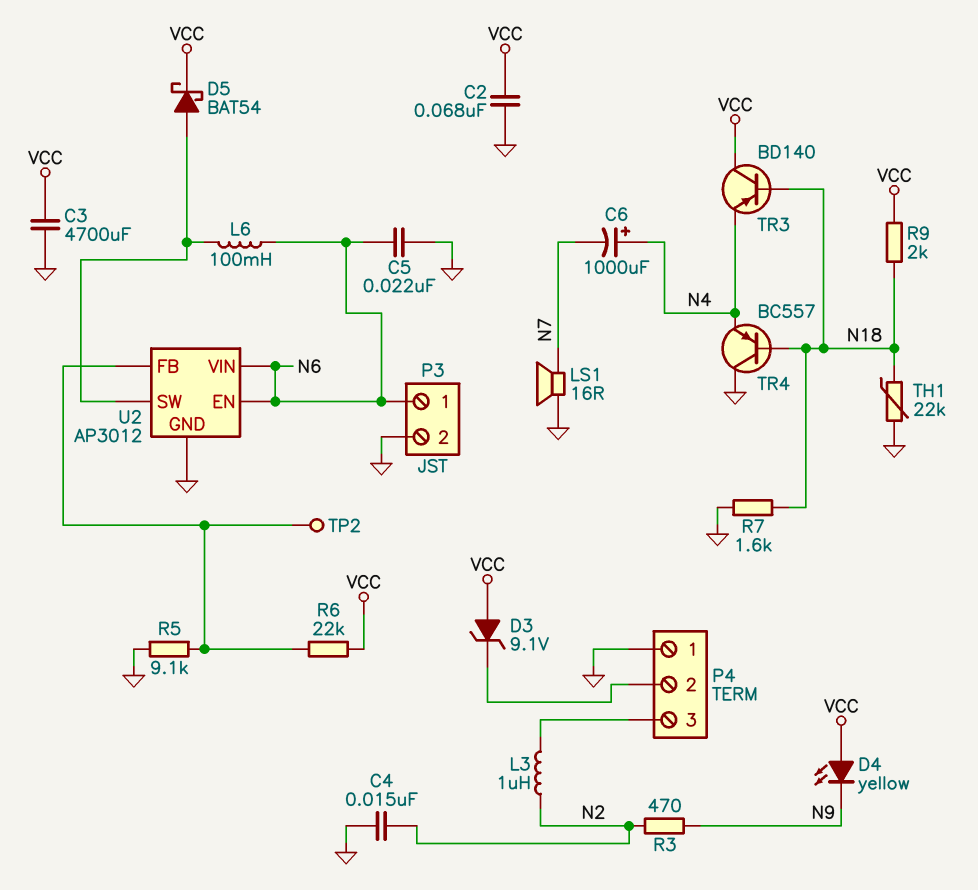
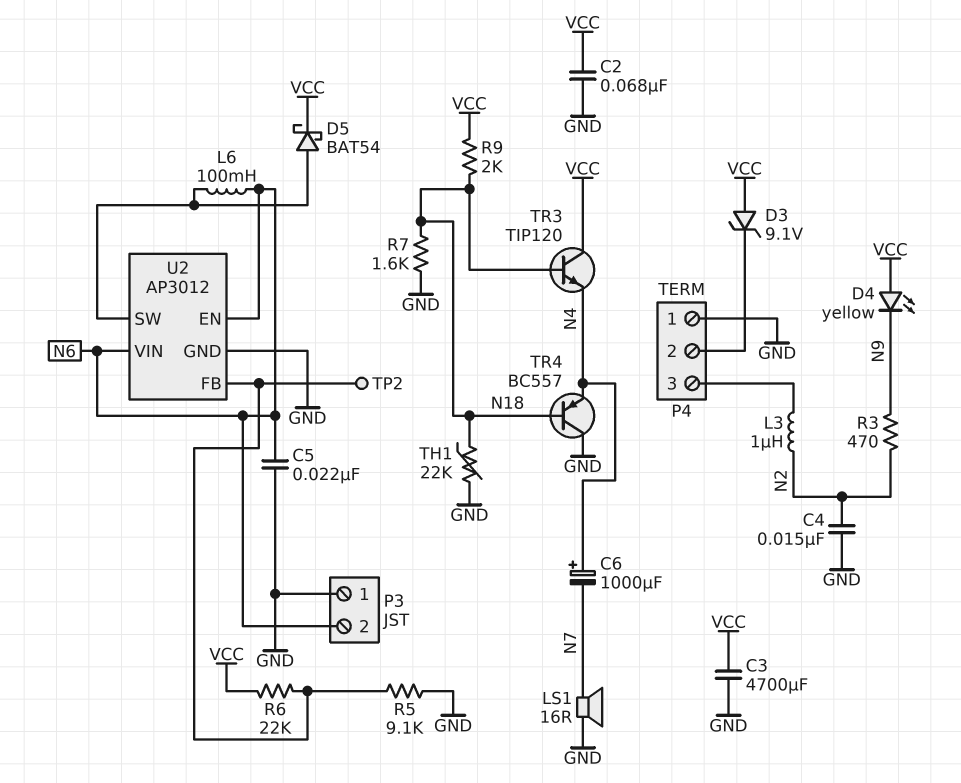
P3 pin 1: N6 -> GND
P3 pin 2: GND -> N6
TR3: PNP BD140 (B N18, C VCC, E N4) -> NPN TIP120 (B N18, C VCC, E N4)

